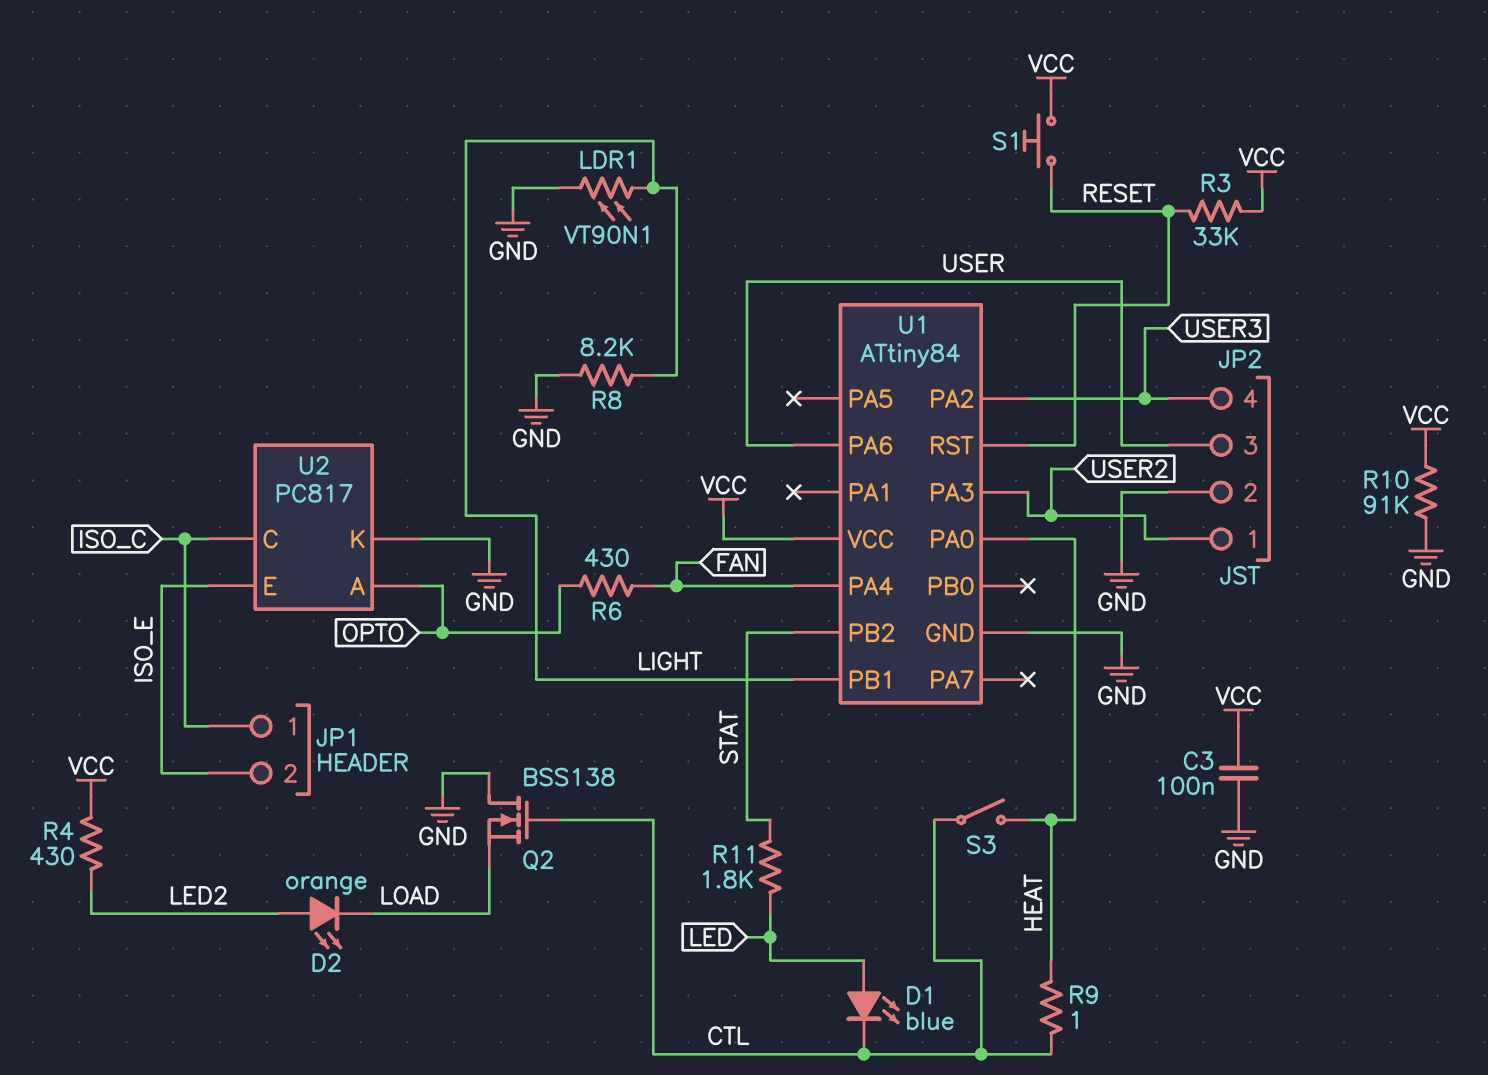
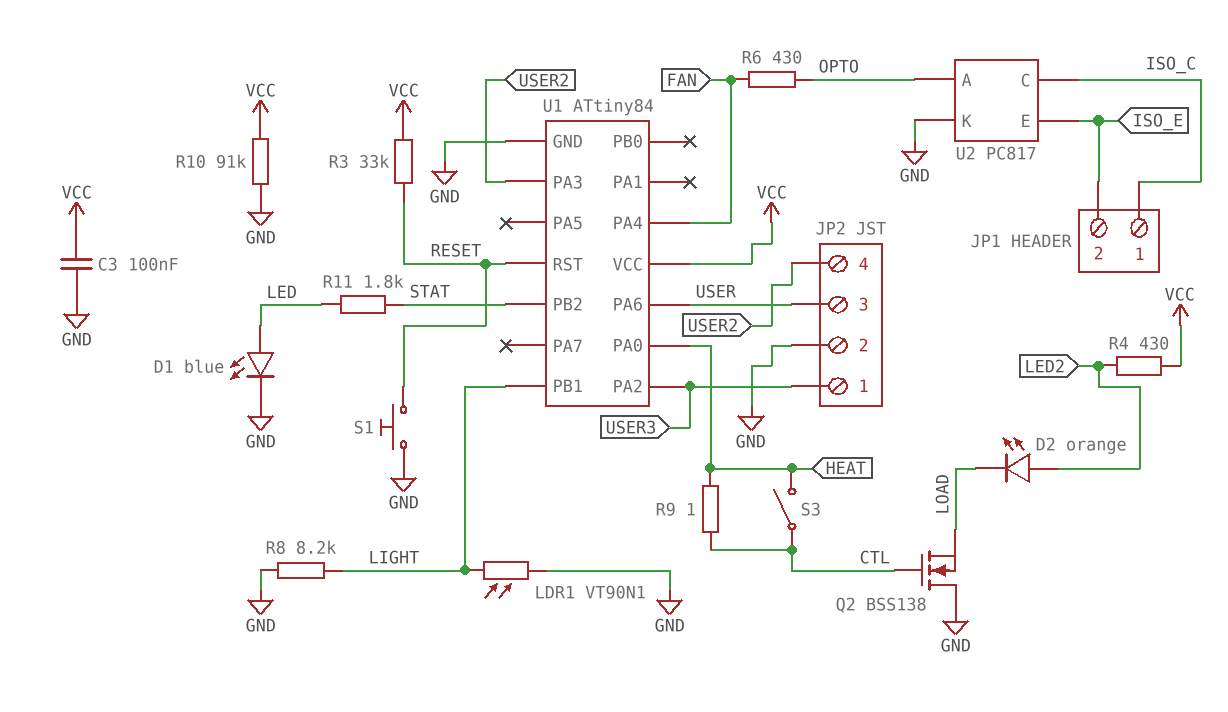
D1: LED blue (A LED, K CTL) -> LED blue (A LED, K GND)
JP2 pin 1: USER2 -> USER3
JP2 pin 4: USER3 -> USER2
S1: button (RESET, VCC) -> button (GND, RESET)

